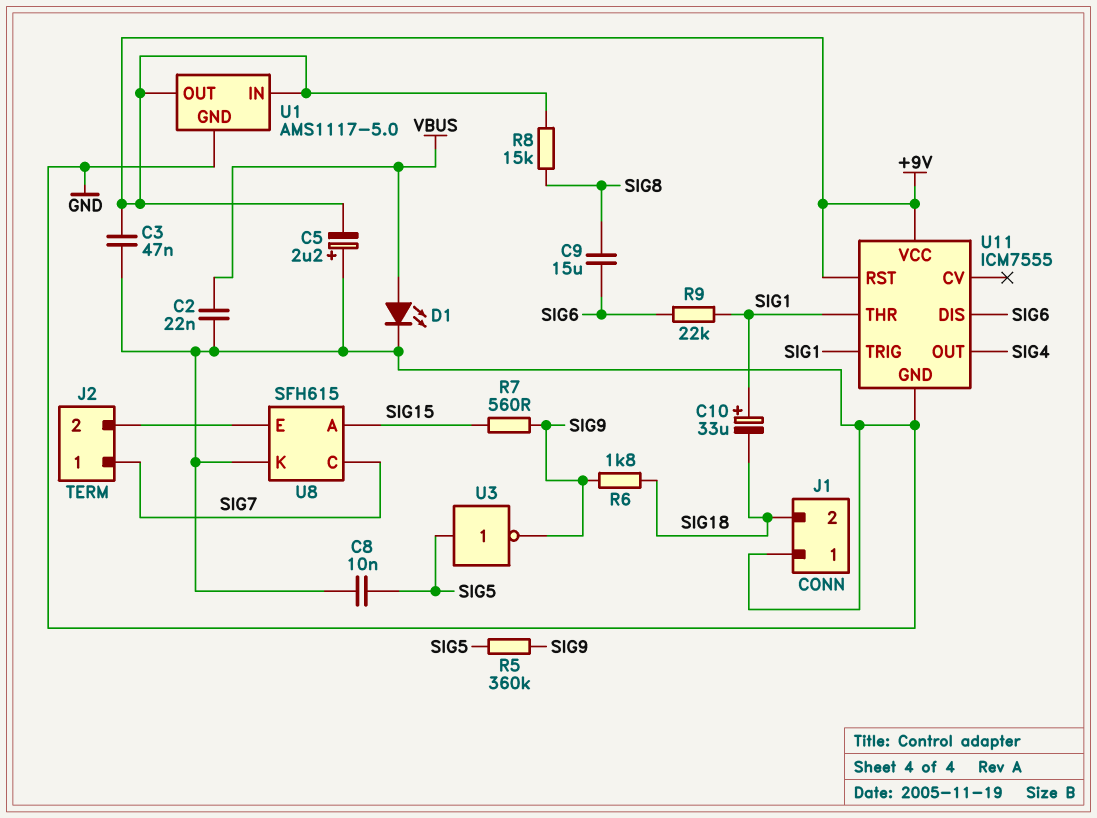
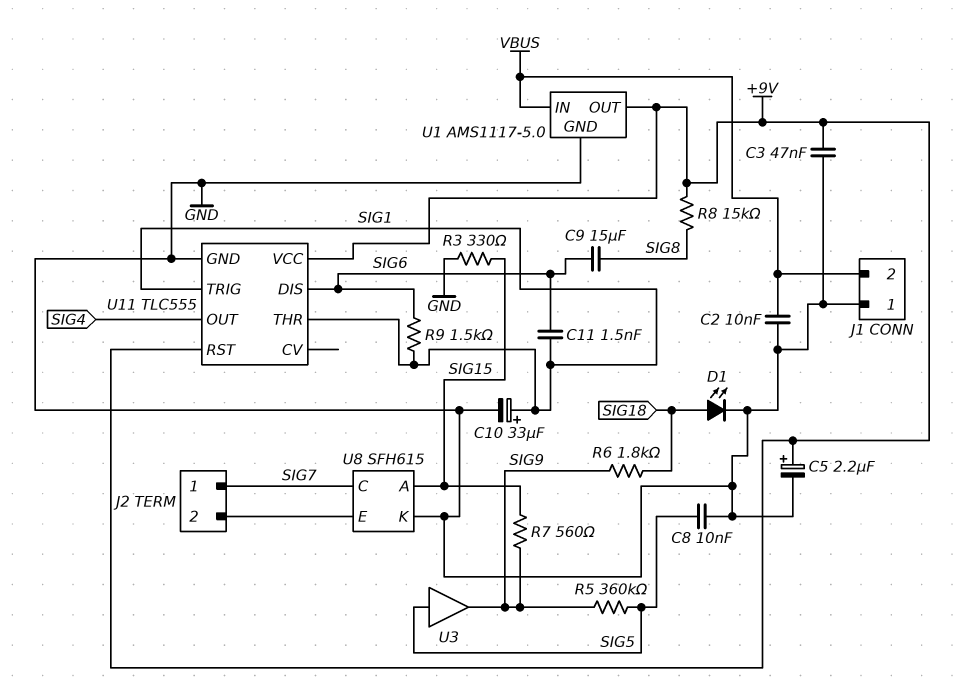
C2: 22nF (GND, VBUS) -> 10nF (GND, VBUS)
C5: 2.2uF (plus GND, minus +9V) -> 2.2uF (plus +9V, minus GND)
C10: 33uF (plus SIG1, minus SIG18) -> 33uF (plus SIG1, minus GND)
C11: none -> 1.5nF (SIG1, SIG6)
D1: LED (A VBUS, K GND) -> LED (A SIG18, K GND)
J1 pin 2: SIG18 -> VBUS
R3: none -> 330 (GND, SIG15)
R9: 22k (SIG1, SIG6) -> 1.5k (SIG1, SIG6)
U1 pin IN: +9V -> VBUS
U3: NOT (in SIG5, out SIG9) -> buffer (in SIG5, out SIG9)
U11: ICM7555 -> TLC555

